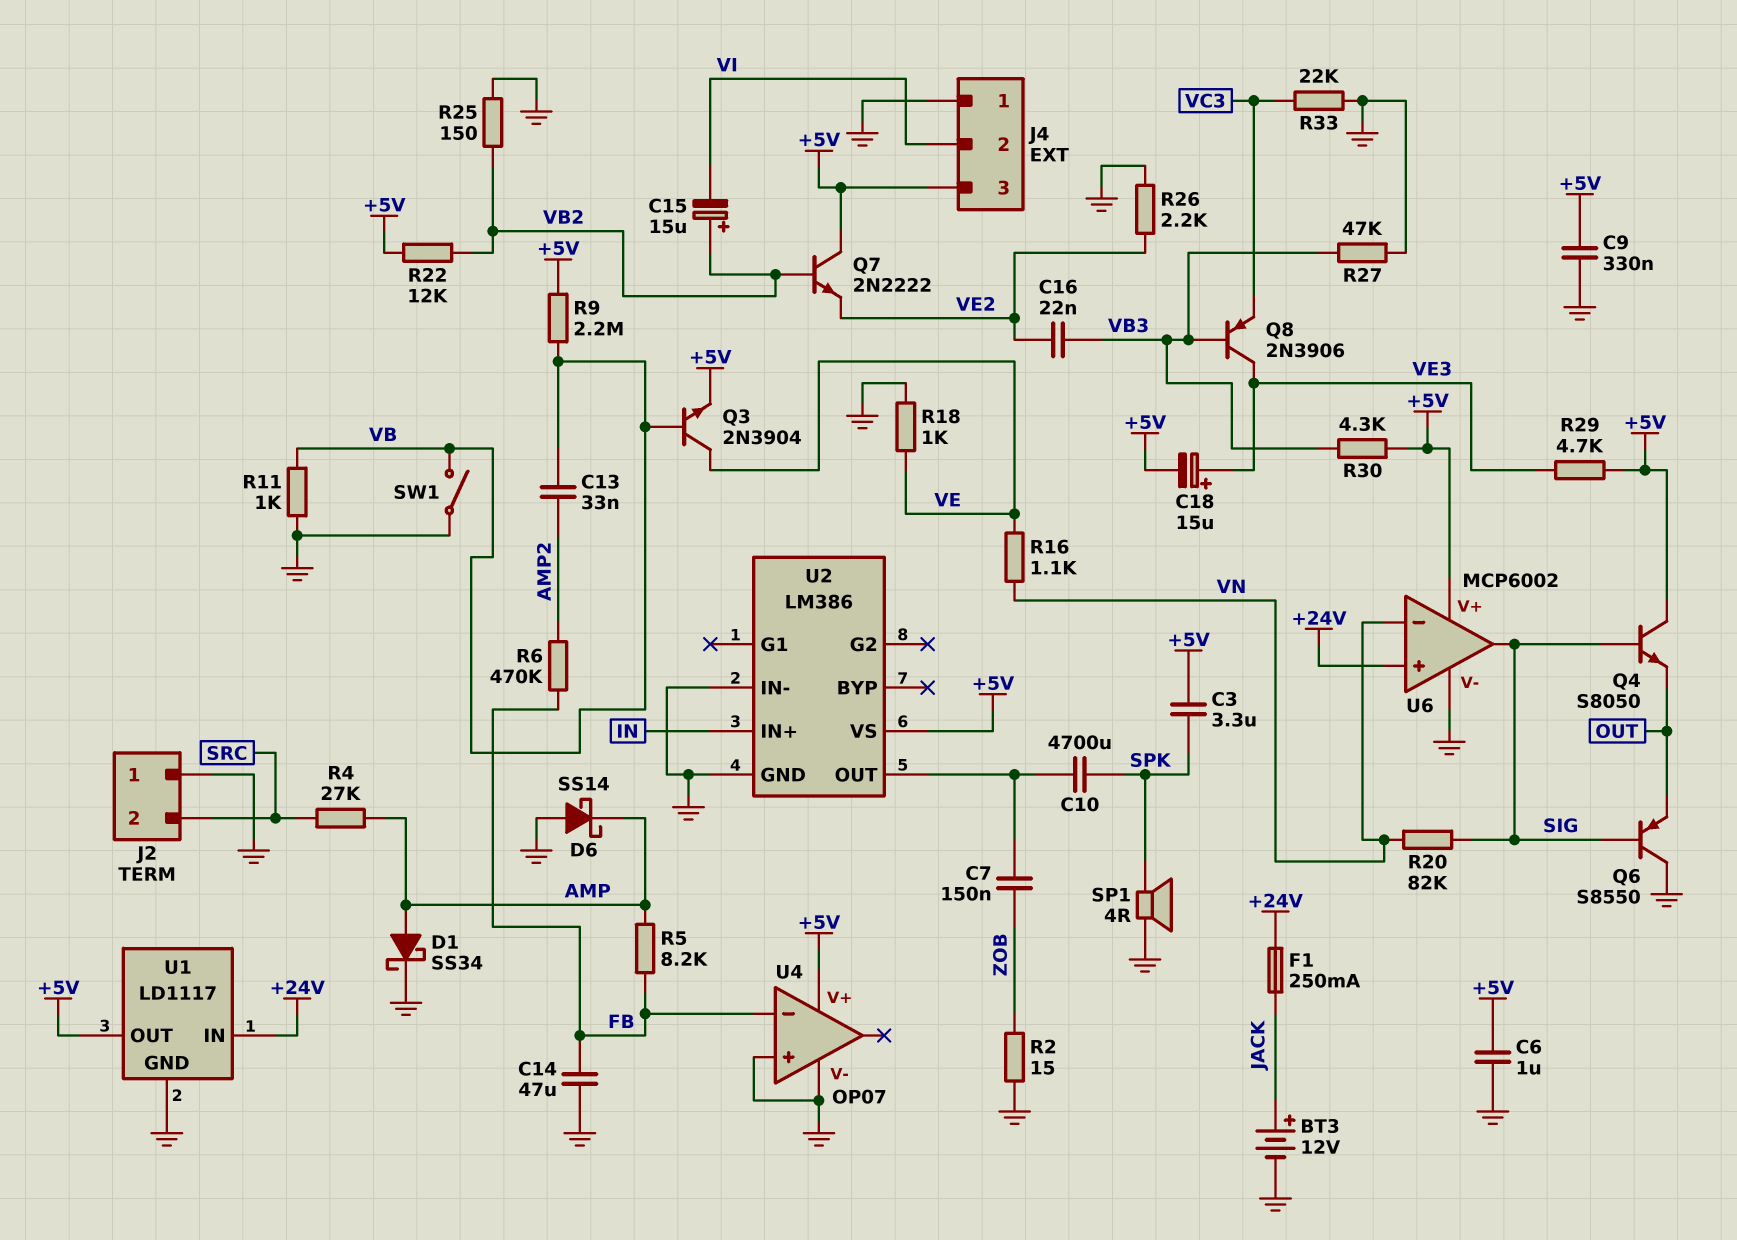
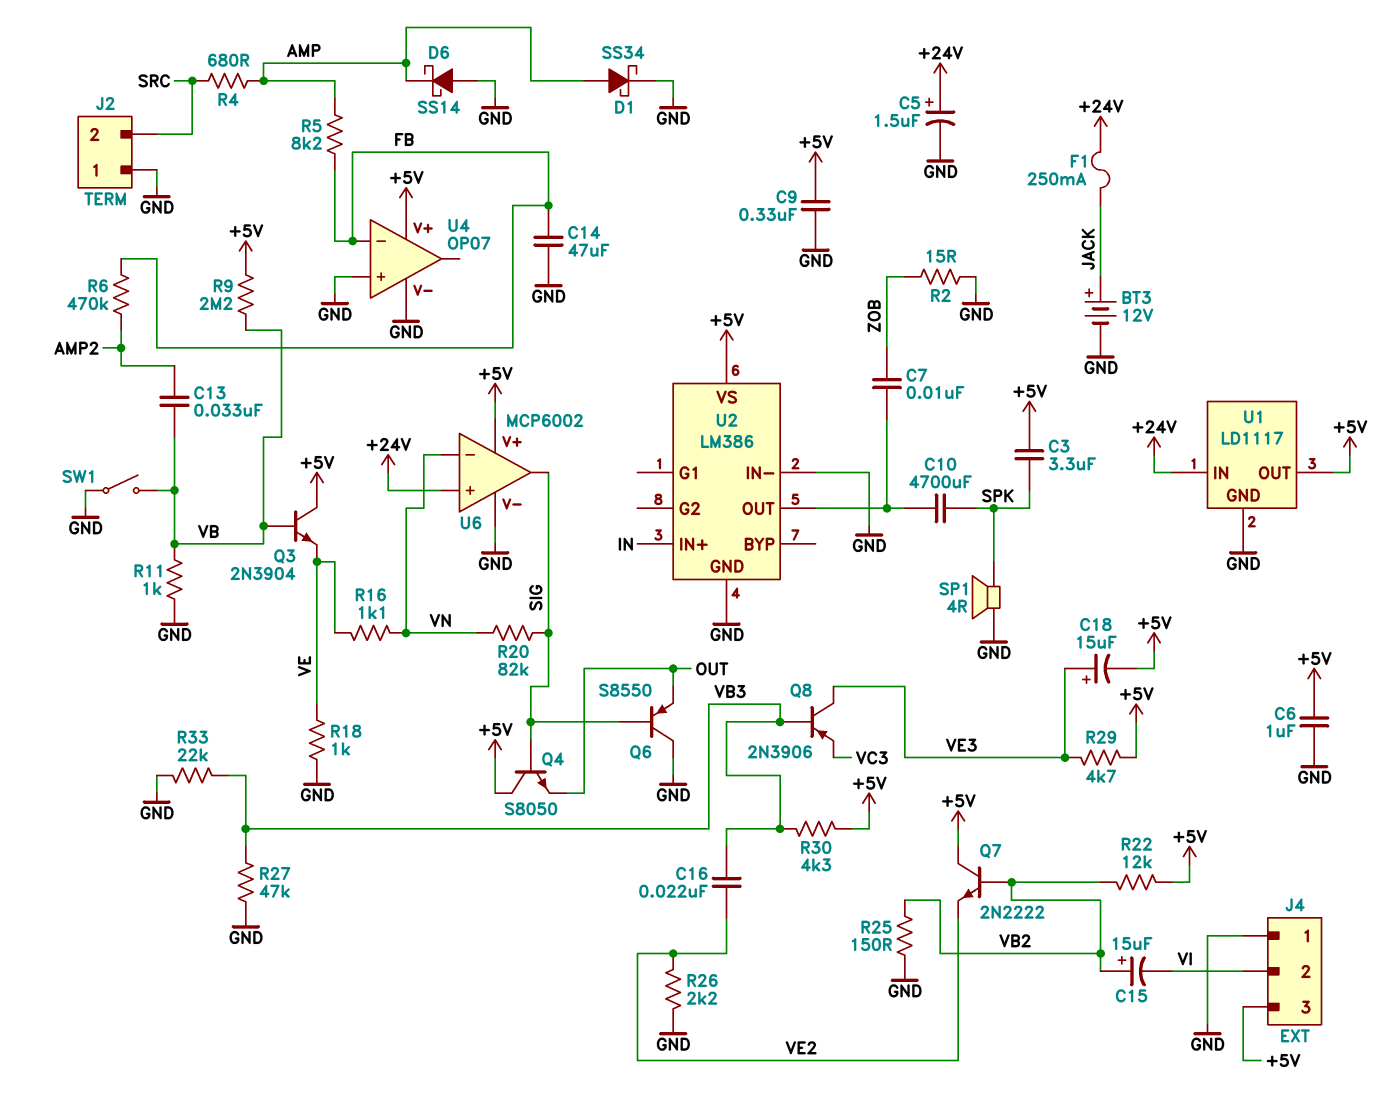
C5: none -> 1.5uF (plus +24V, minus GND)
C7: 150nF (U2/OUT, ZOB) -> 10nF (U2/OUT, ZOB)
Q3: NPN 2N3904 (B VB, C VE, E +5V) -> NPN 2N3904 (B VB, C +5V, E VE)
R4: 27k (AMP, SRC) -> 680 (AMP, SRC)
R33: 22k (GND, VC3) -> 22k (GND, VB3)

